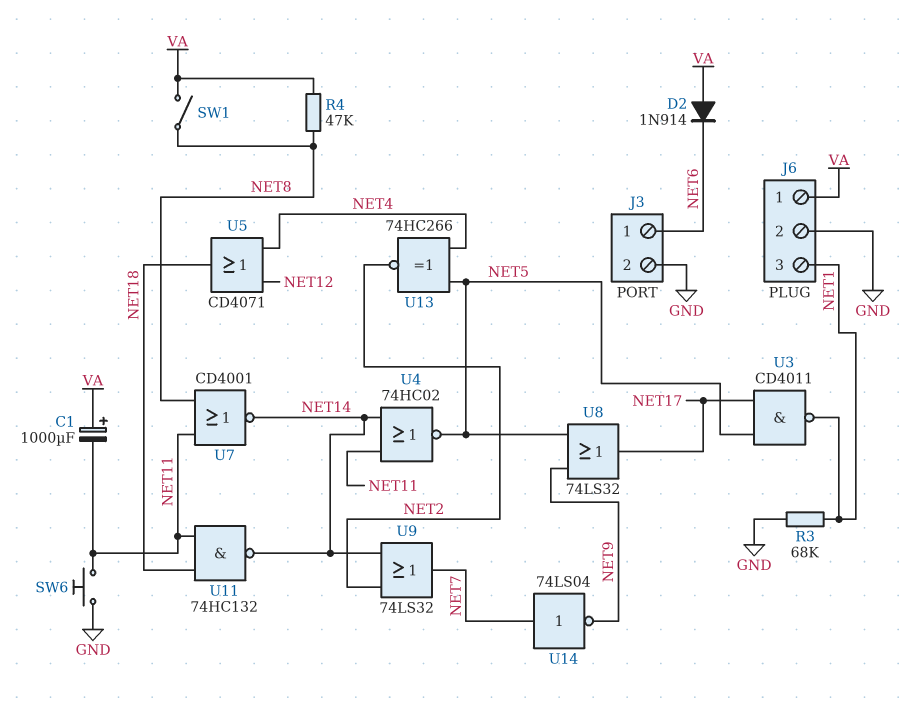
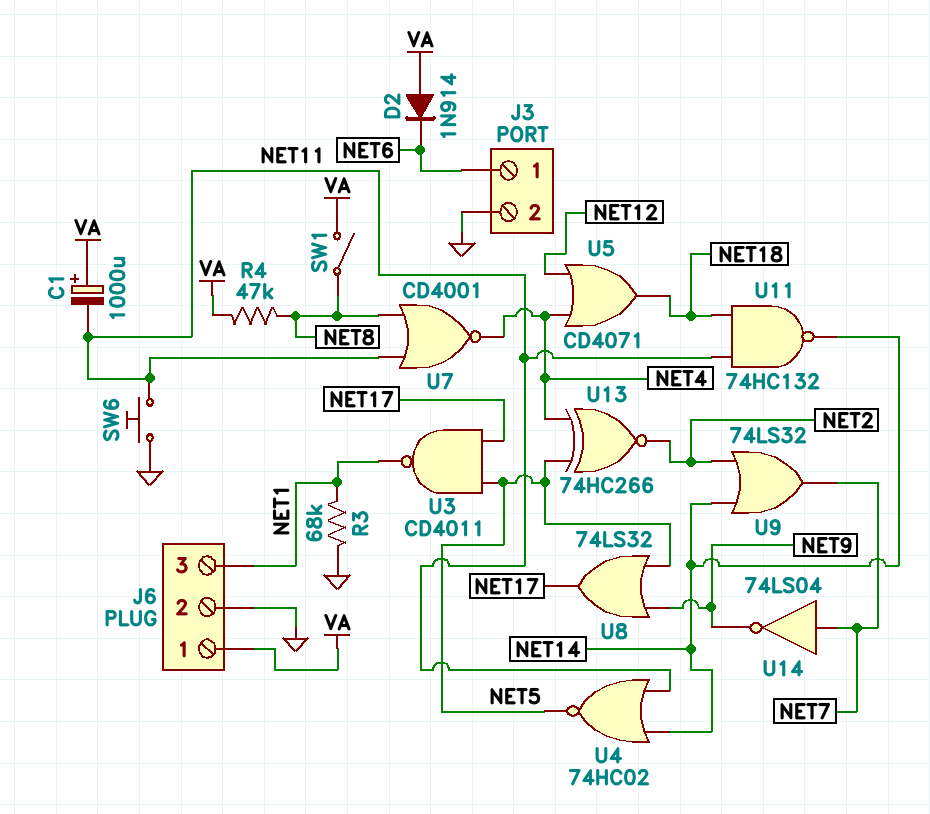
U7: NOR CD4001 (in NET8, in NET11, out NET14) -> NOR CD4001 (in NET8, in NET11, out NET4)

